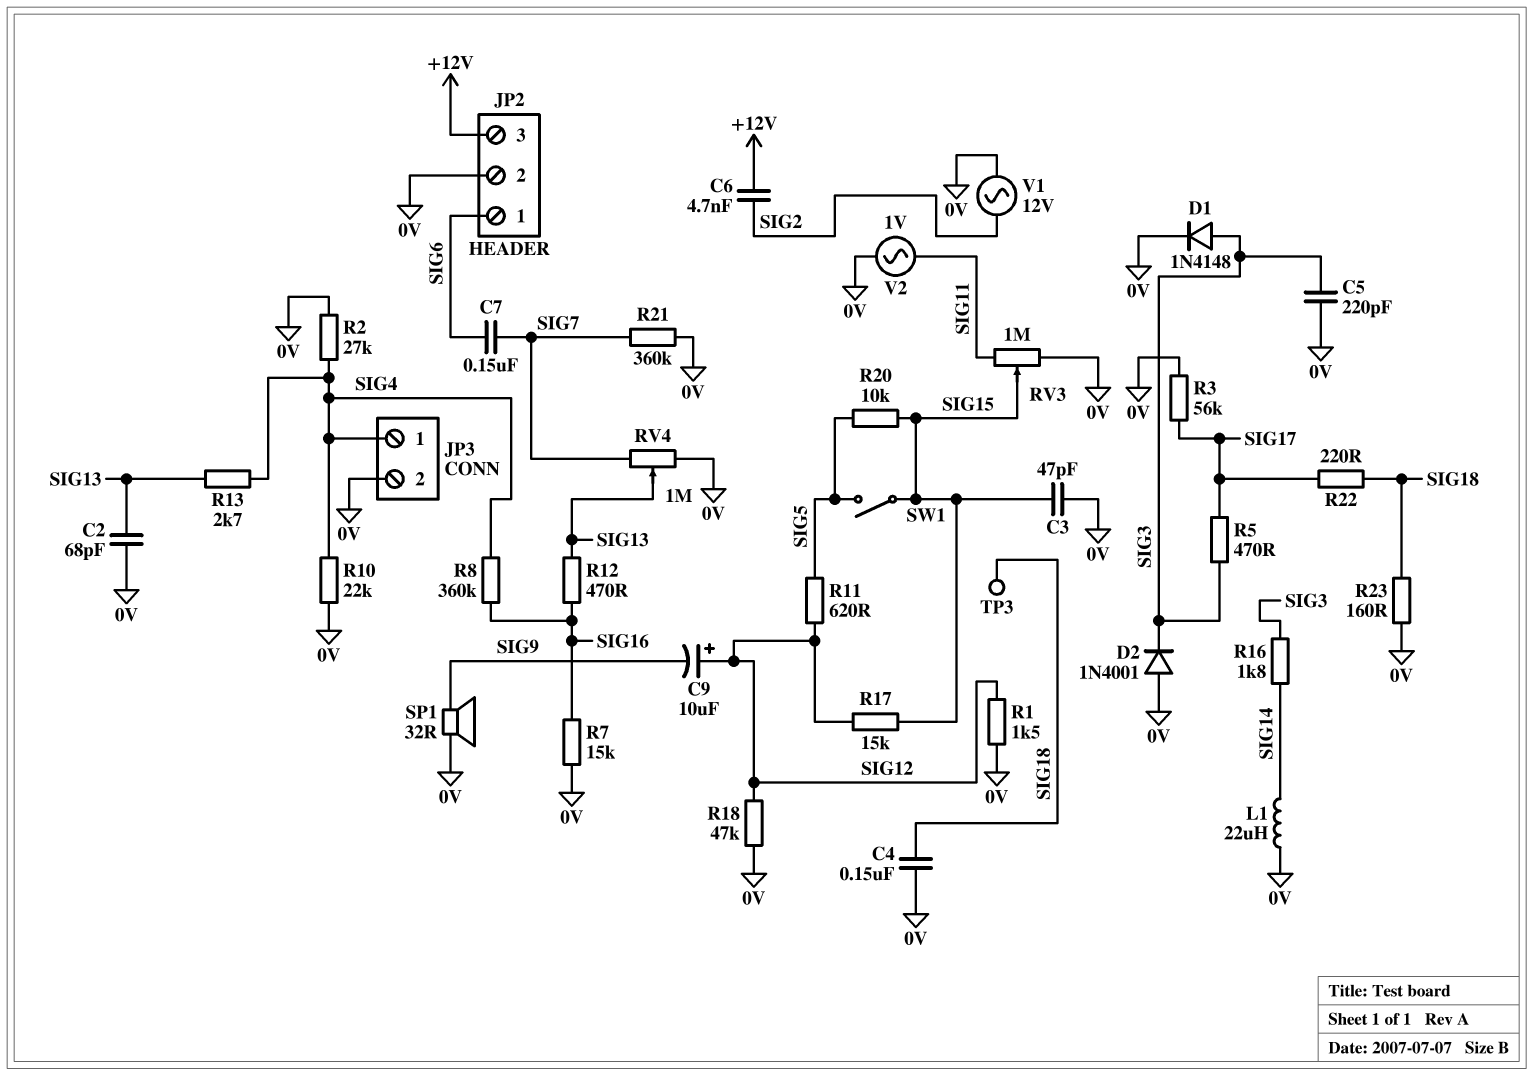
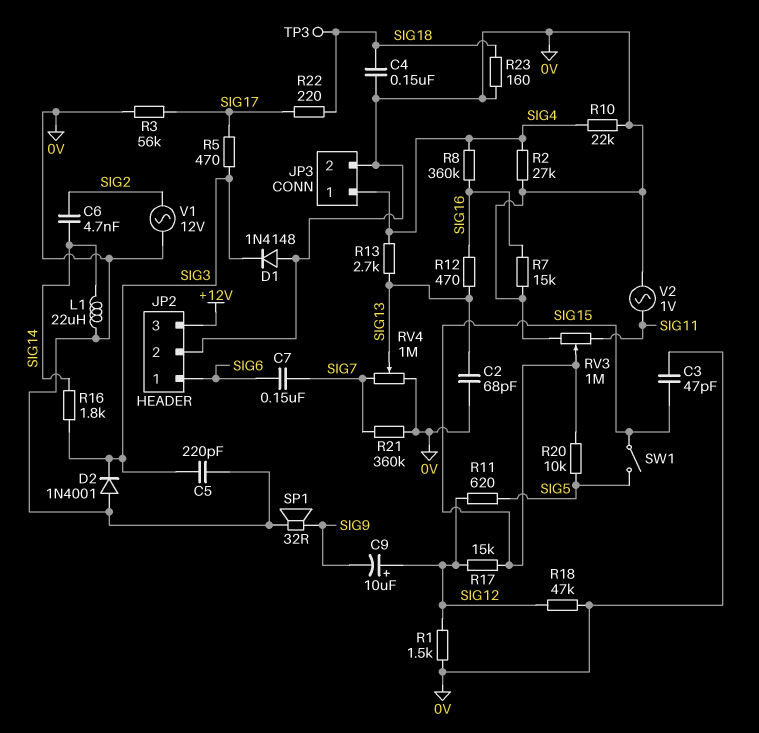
C6: 4.7nF (+12V, SIG2) -> 4.7nF (SIG2, SIG14)
D1: diode 1N4148 (A SIG3, K 0V) -> diode 1N4148 (A 0V, K SIG3)

